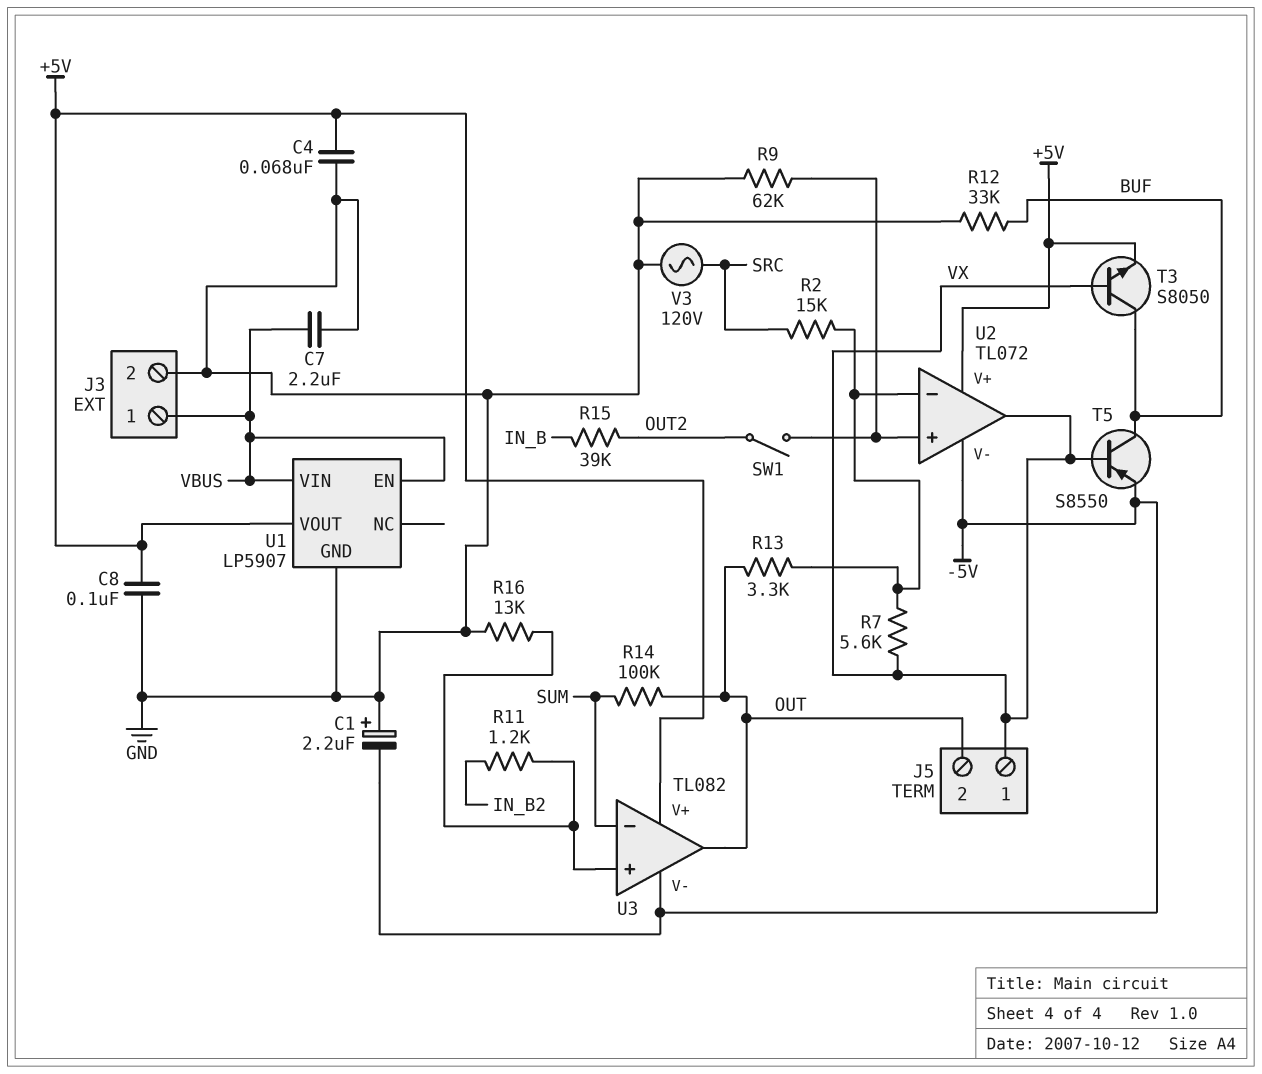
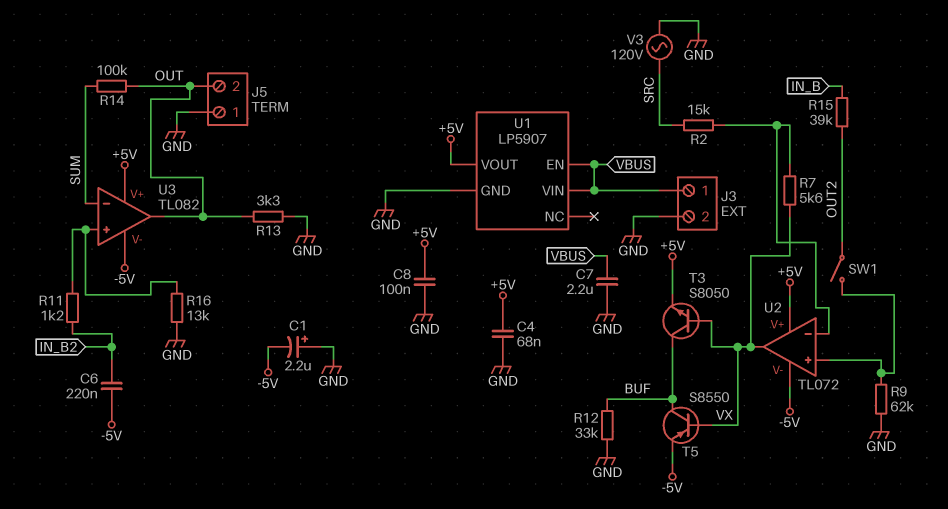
C6: none -> 220nF (-5V, IN_B2)
J5 pin 1: VX -> GND
R13: 3.3k (OUT, U2/in-) -> 3.3k (GND, OUT)

